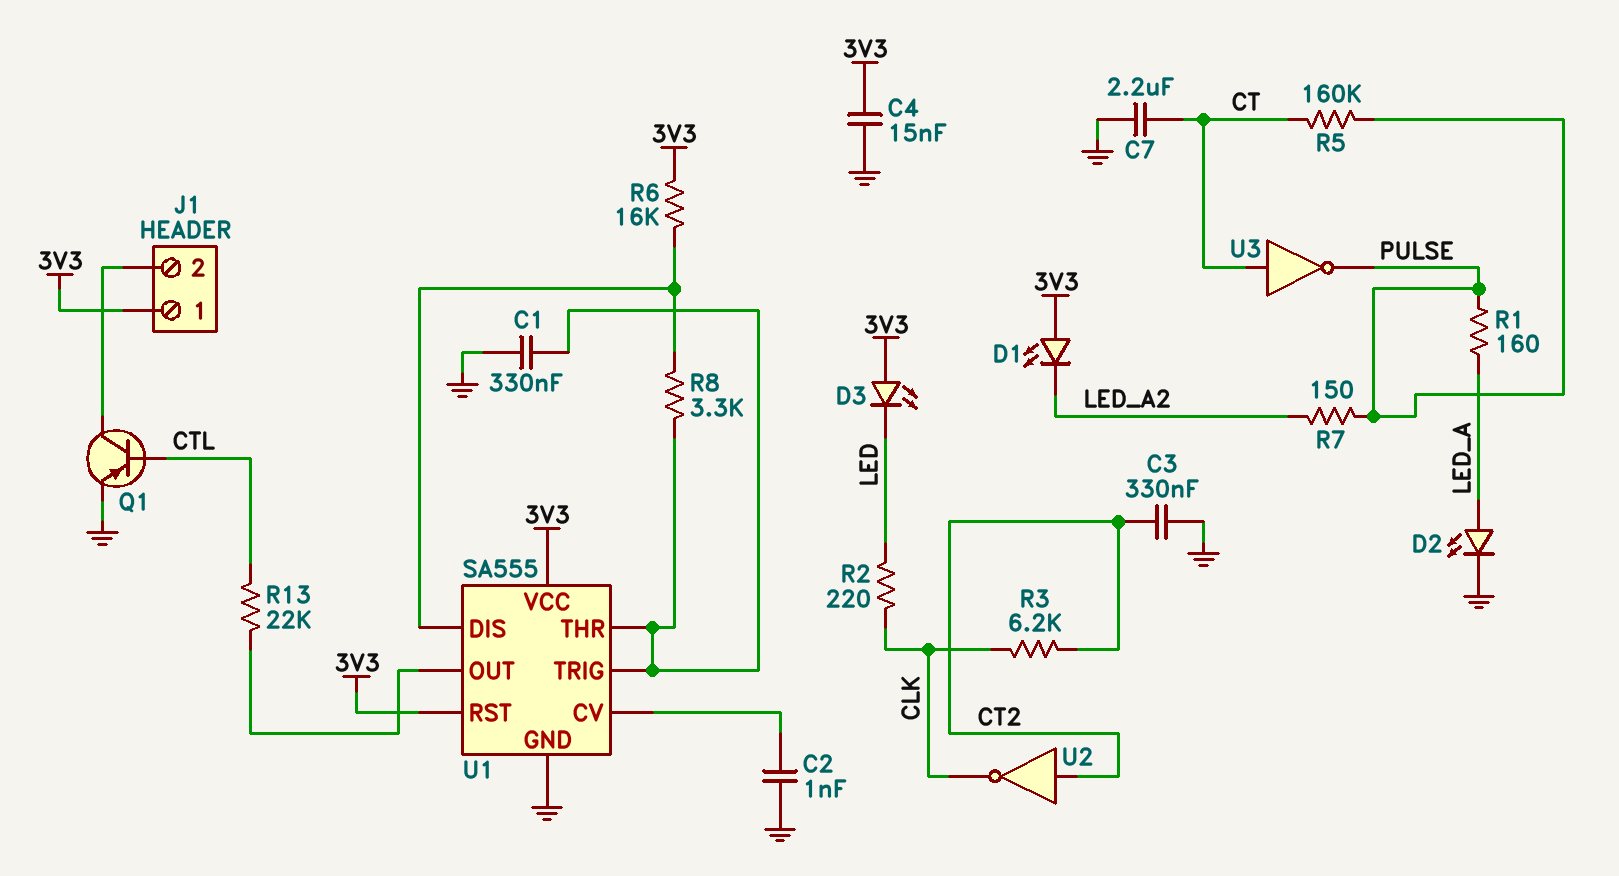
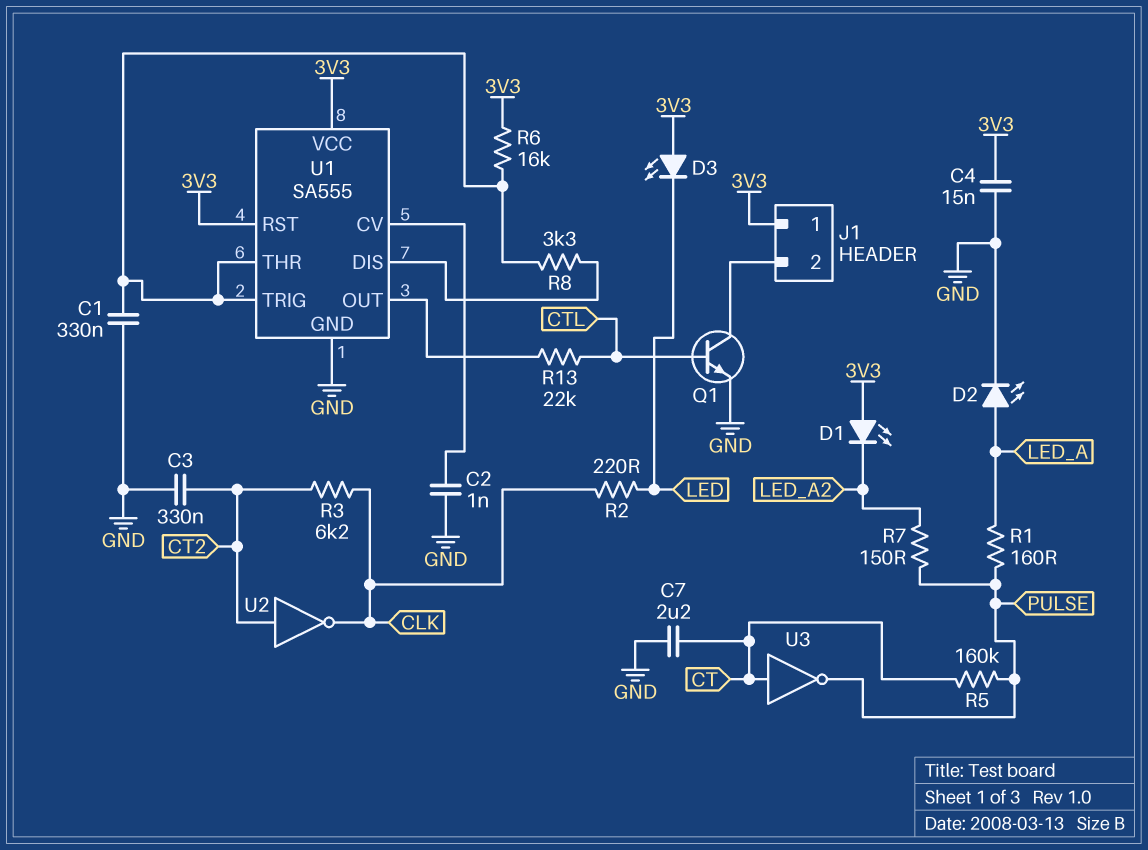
Q1: PNP (B CTL, C J1/2, E GND) -> NPN (B CTL, C J1/2, E GND)
R6: 16k (3V3, U1/DIS) -> 16k (3V3, U1/THR)

